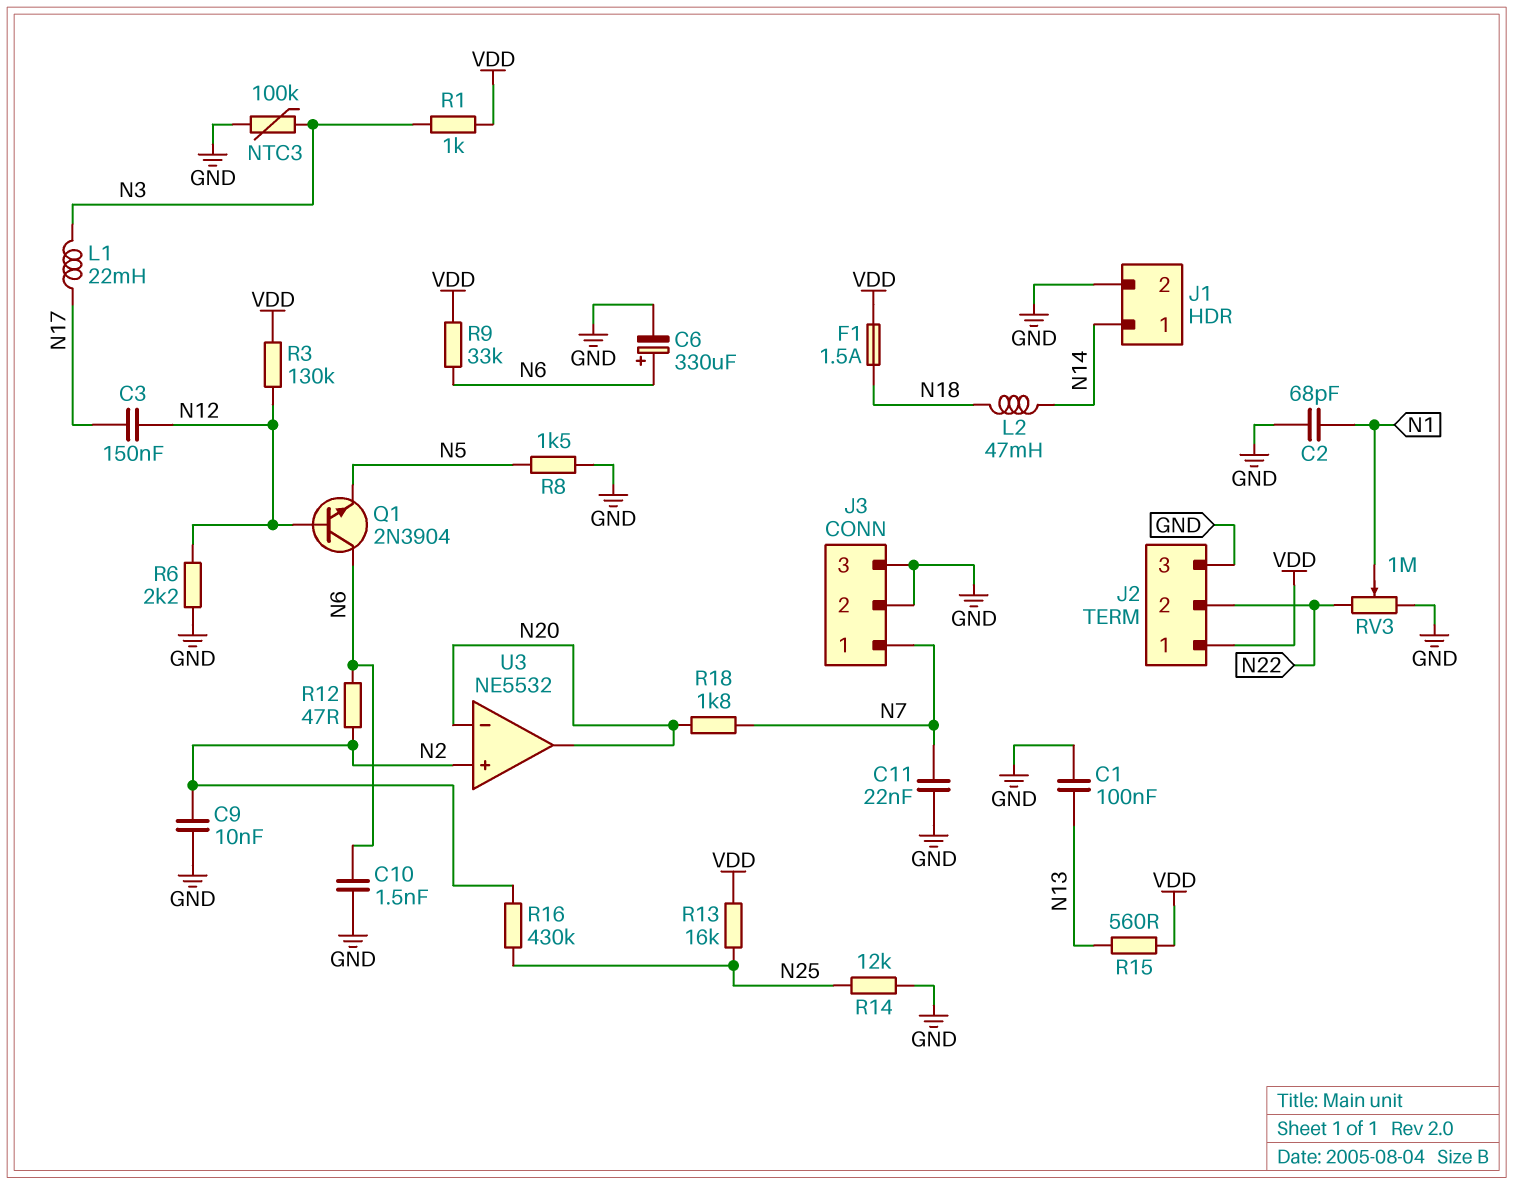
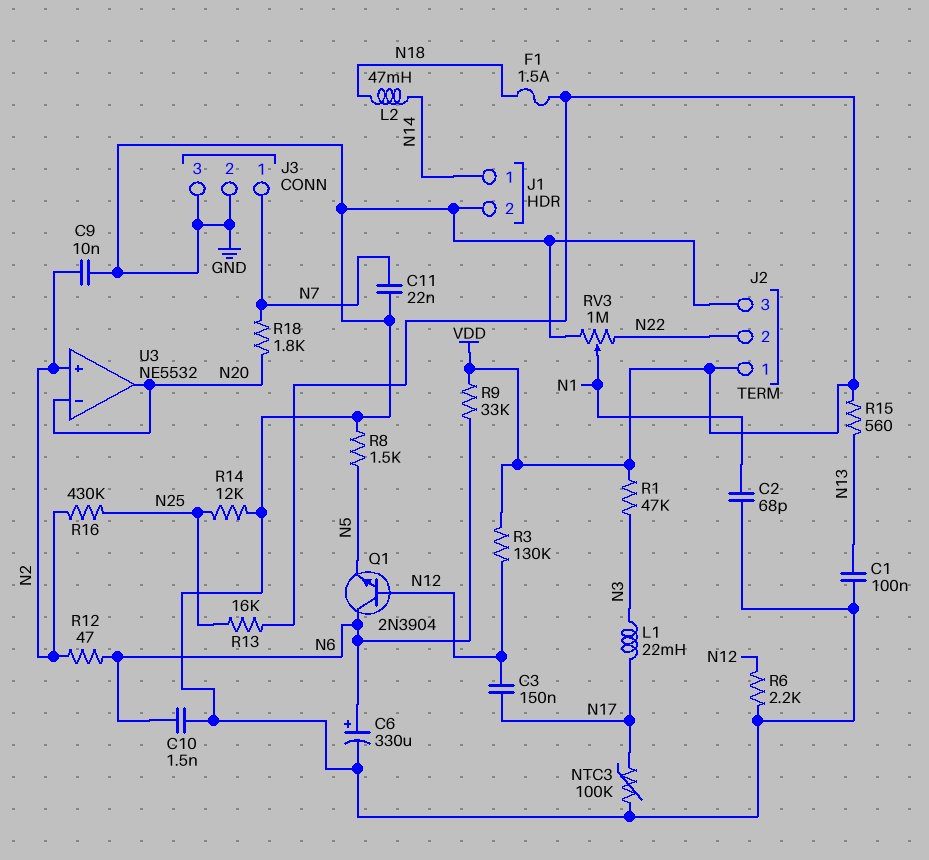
NTC3: 100k (GND, N3) -> 100k (GND, N17)
R1: 1k (N3, VDD) -> 47k (N3, VDD)

